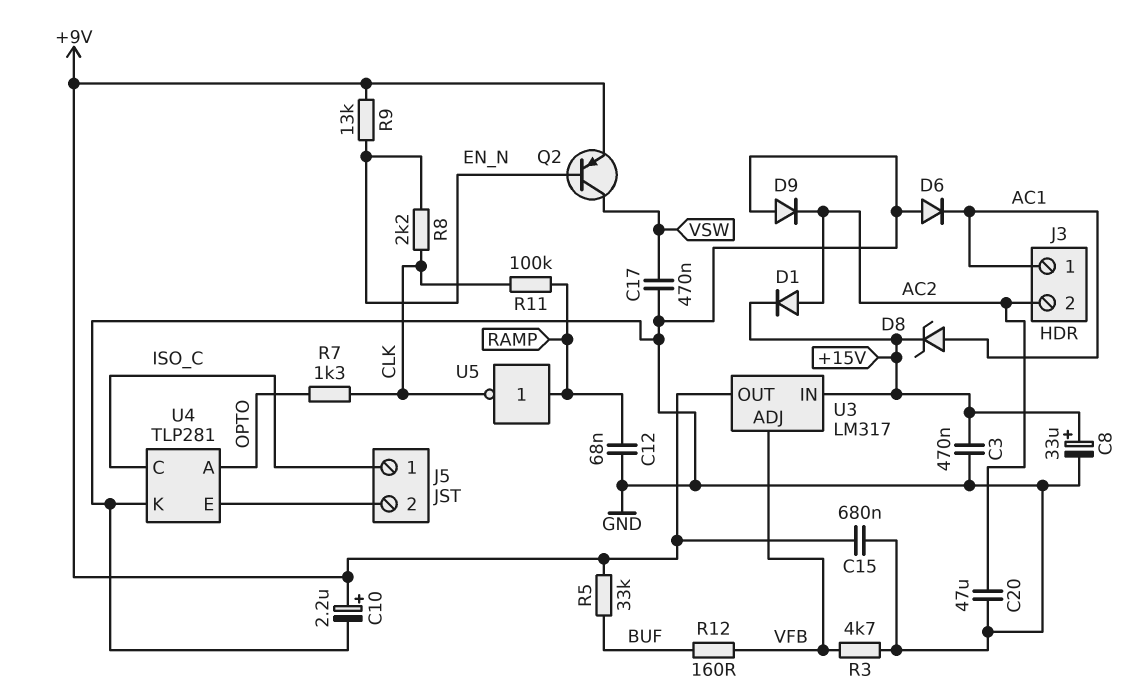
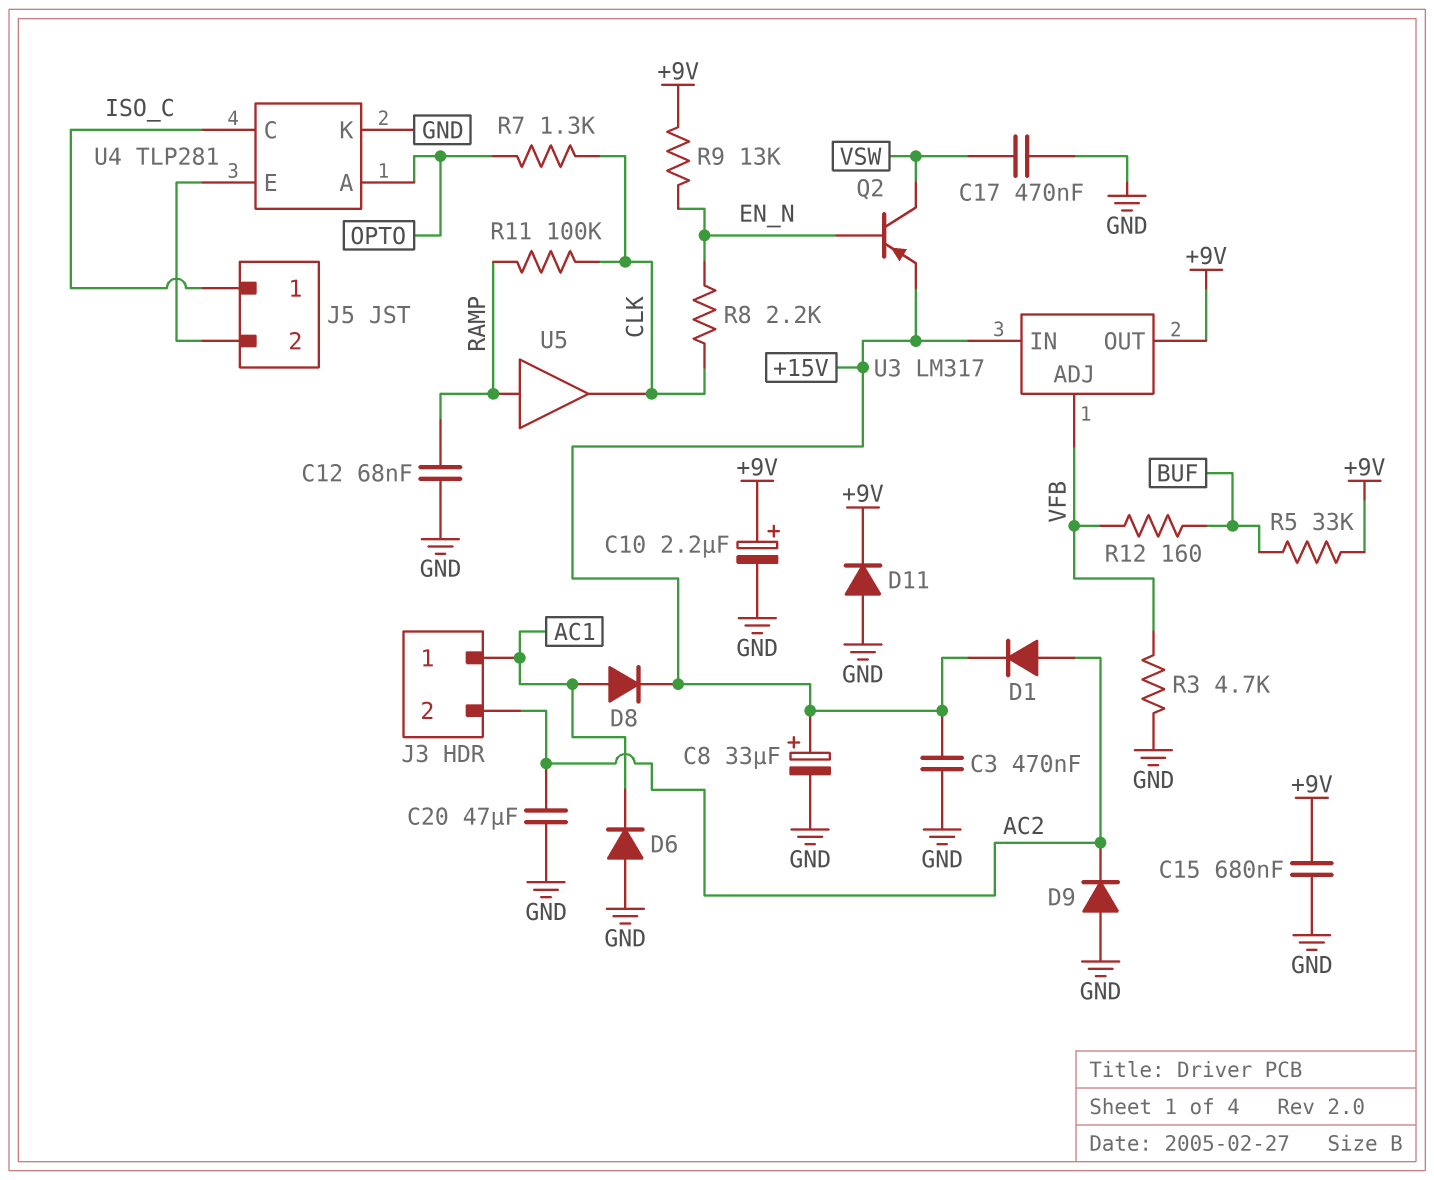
D8: zener (A AC1, K +15V) -> diode (A AC1, K +15V)
D11: none -> diode (A GND, K +9V)
Q2: PNP (B EN_N, C VSW, E +9V) -> PNP (B EN_N, C VSW, E +15V)
U5: NOT (in RAMP, out CLK) -> buffer (in RAMP, out CLK)

